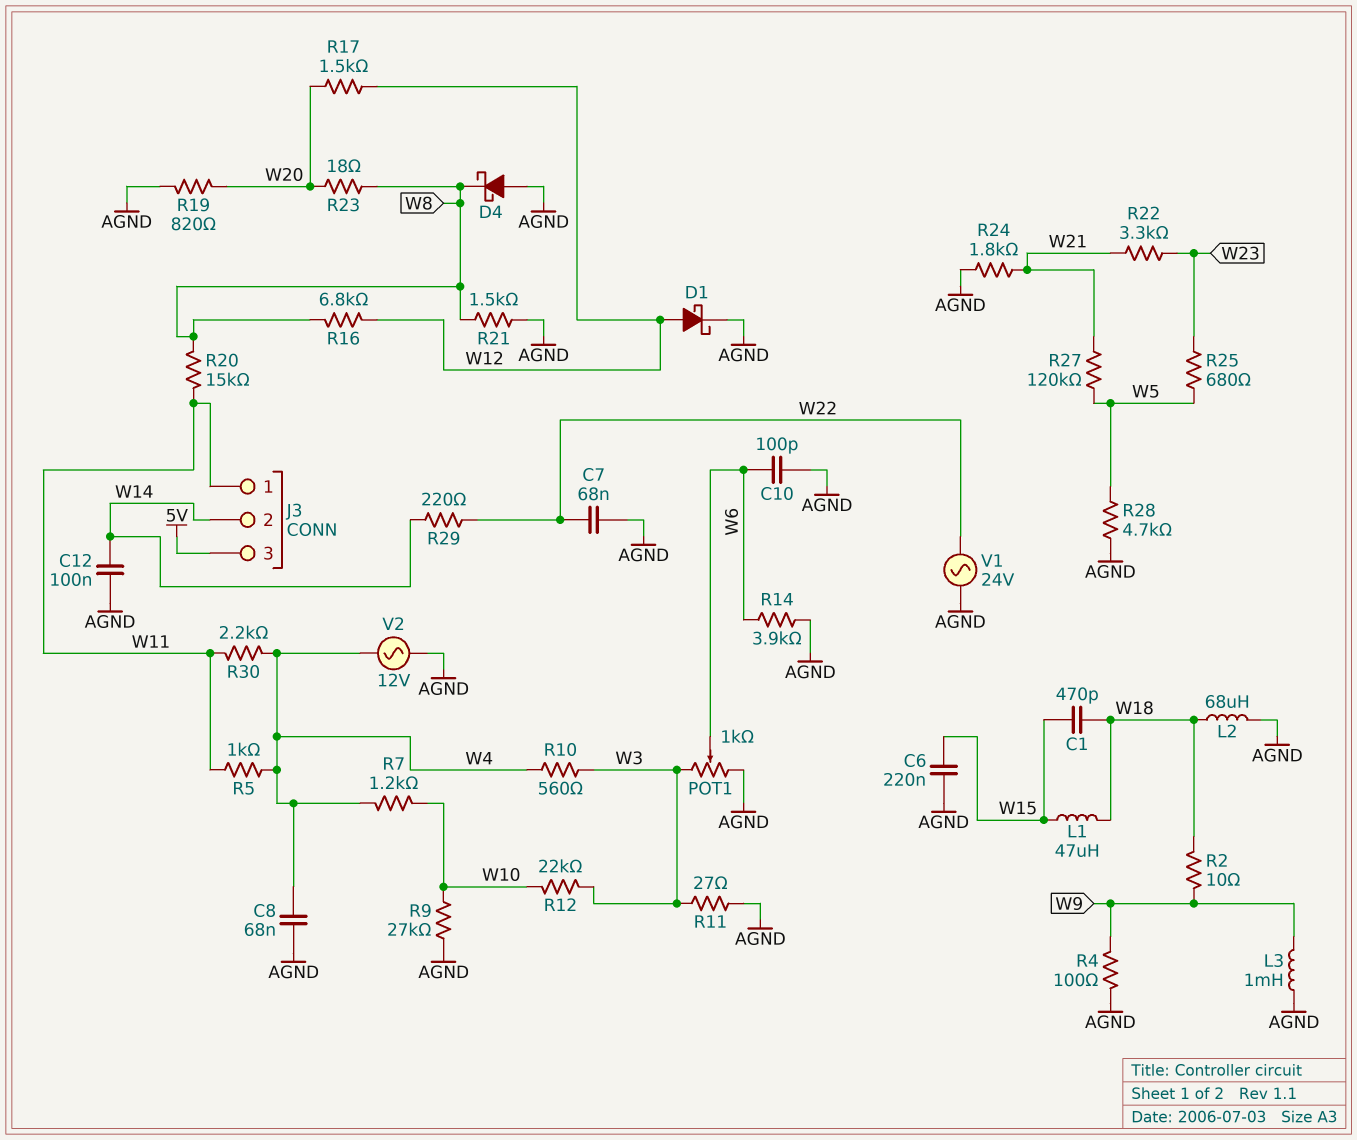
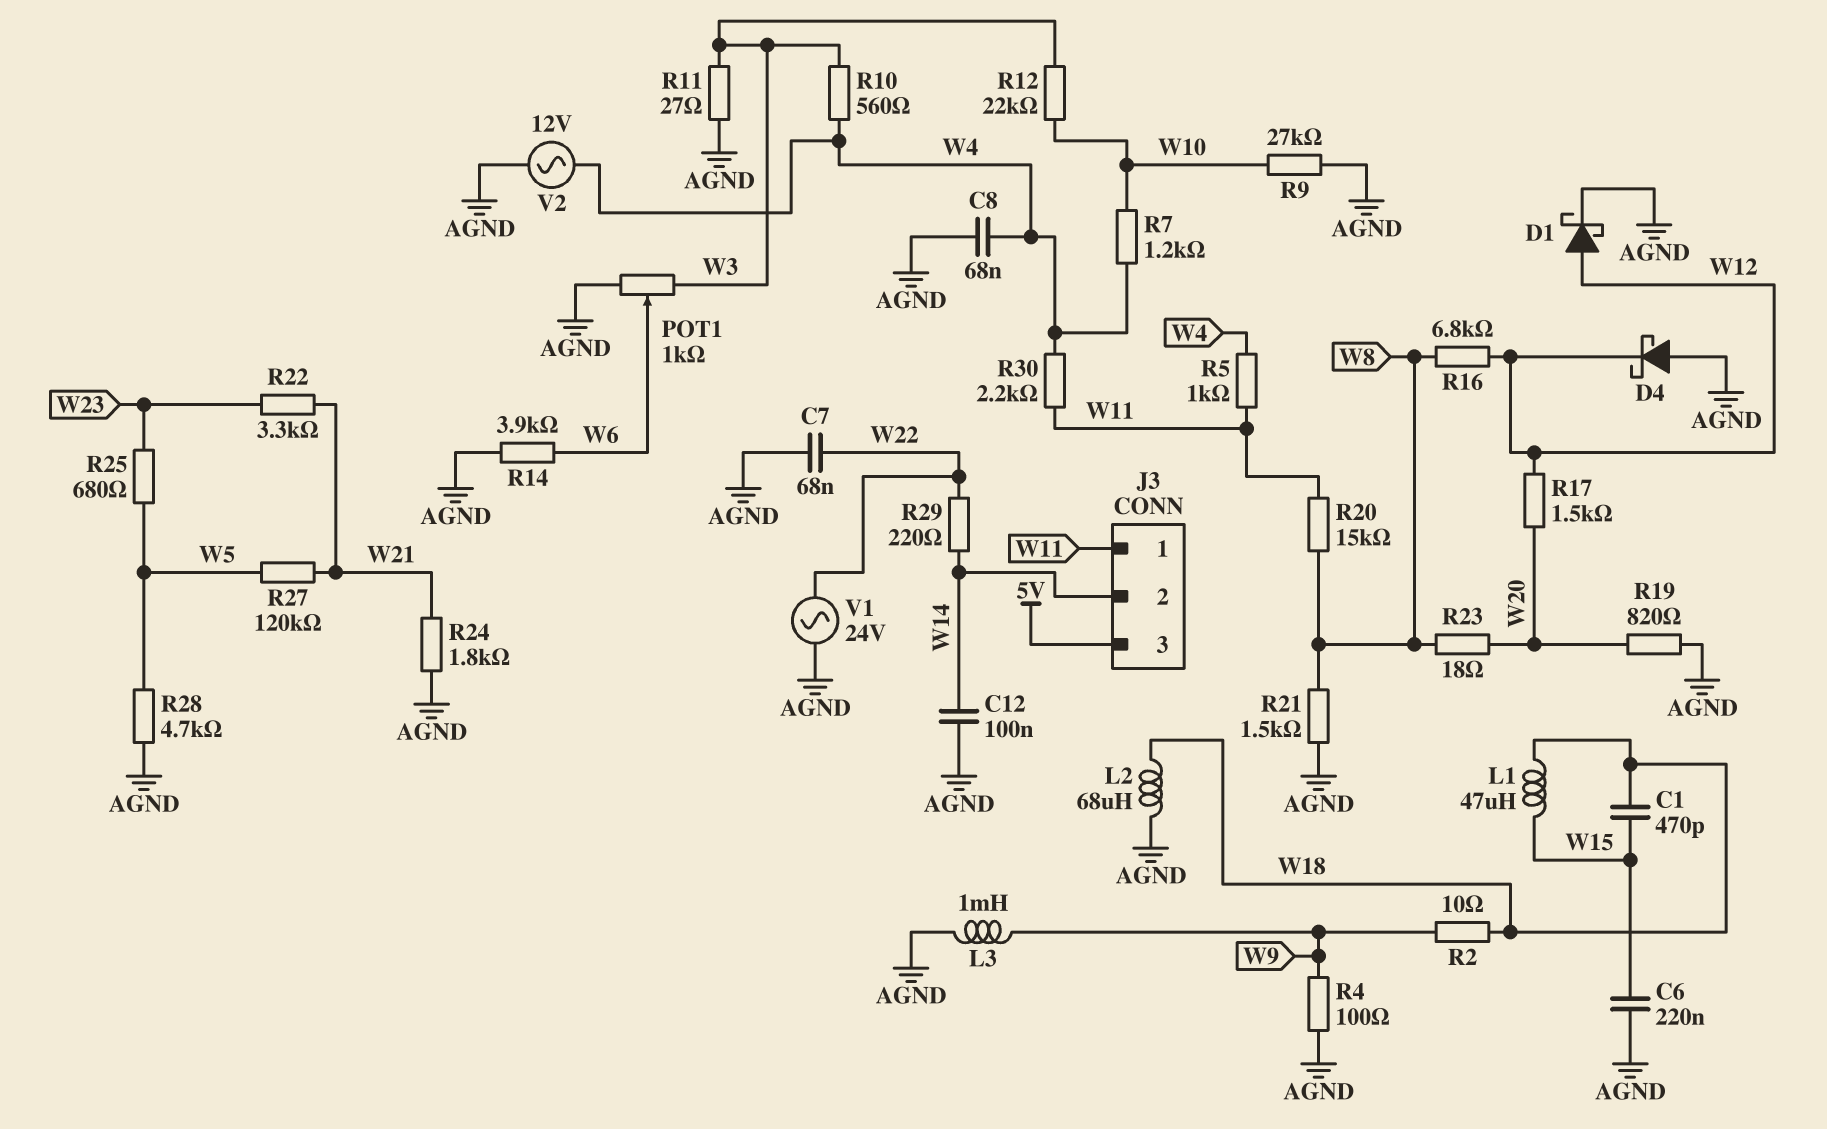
C10: 100pF (AGND, W6) -> none
D4: schottky (A AGND, K W8) -> schottky (A AGND, K W12)

